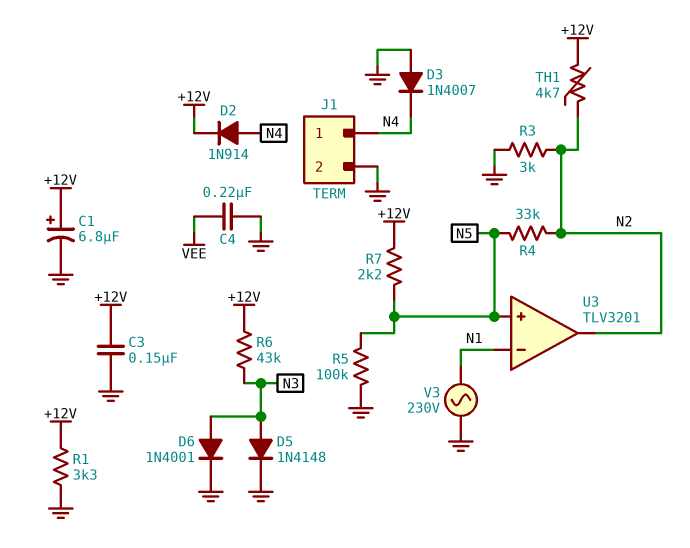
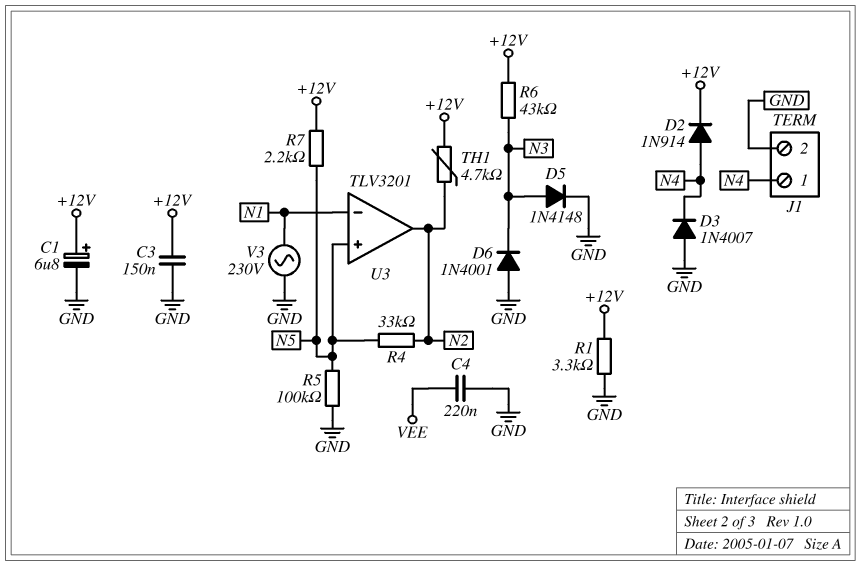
D6: diode 1N4001 (A N3, K GND) -> diode 1N4001 (A GND, K N3)
R3: 3k (GND, N2) -> none

